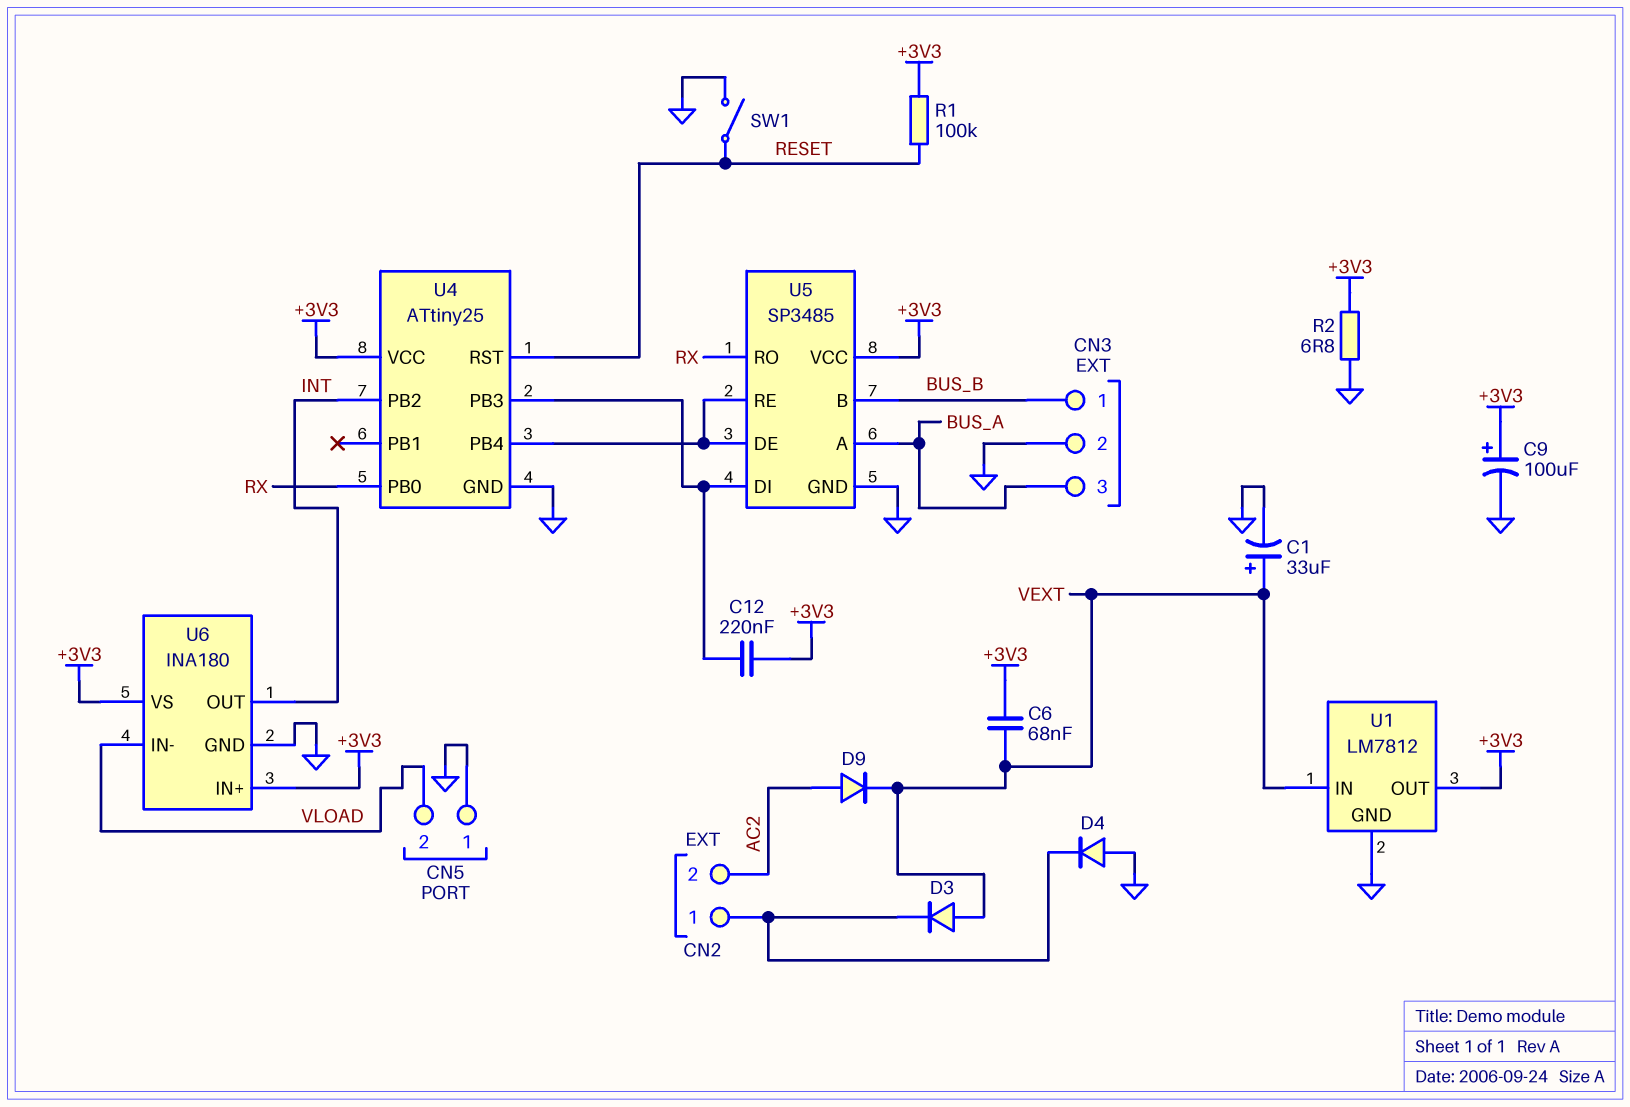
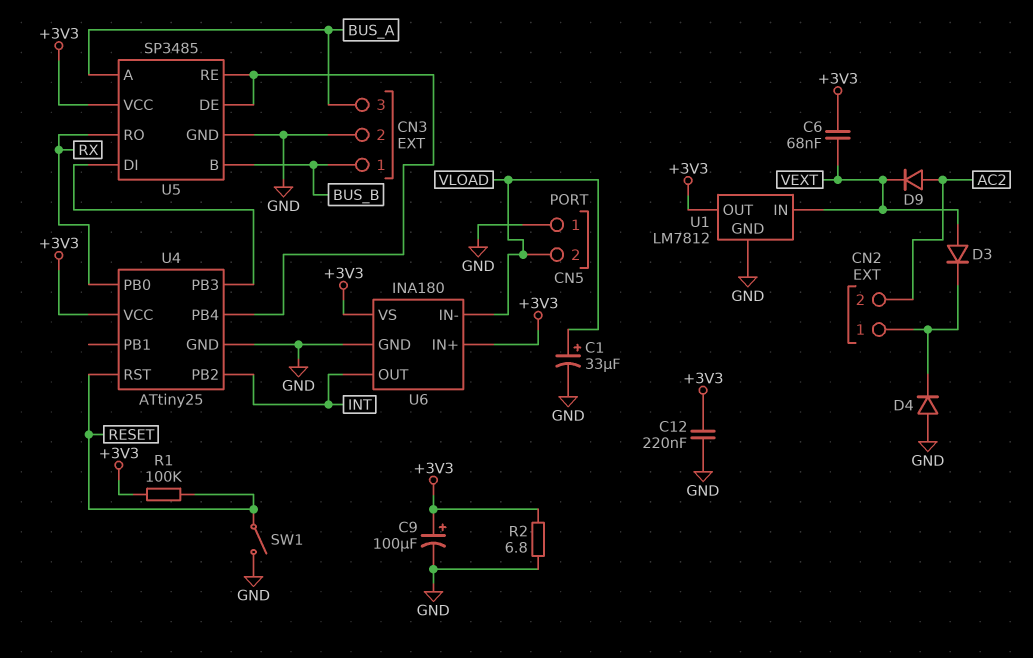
C1: 33uF (plus VEXT, minus GND) -> 33uF (plus VLOAD, minus GND)
C12: 220nF (+3V3, U4/PB3) -> 220nF (+3V3, GND)

